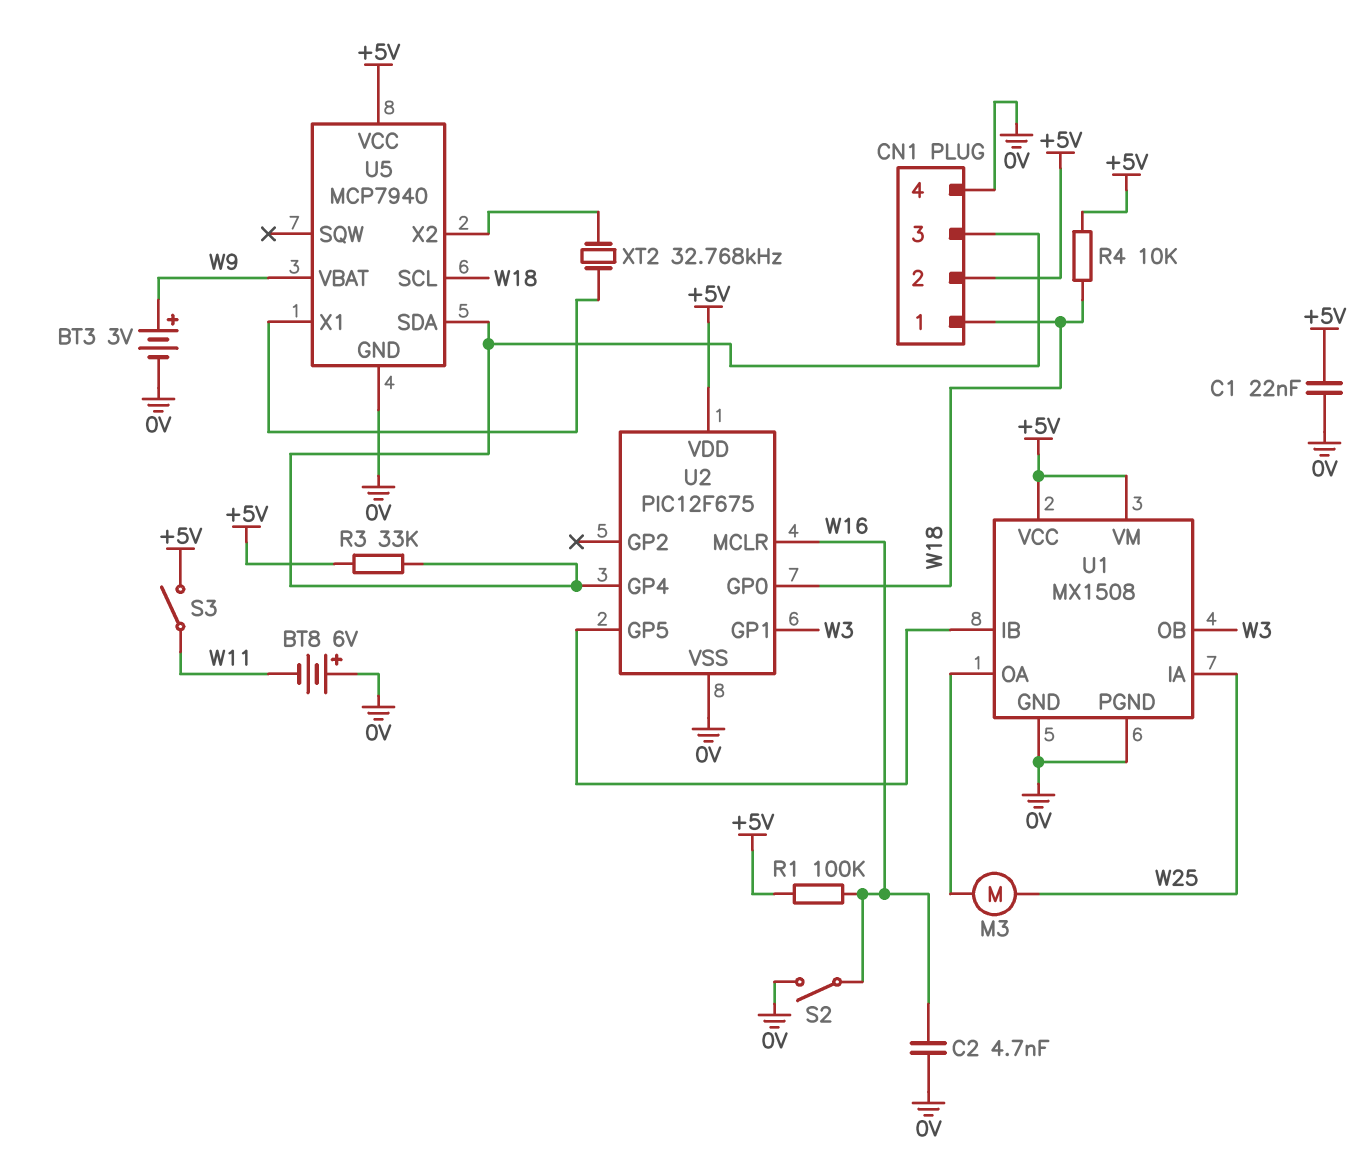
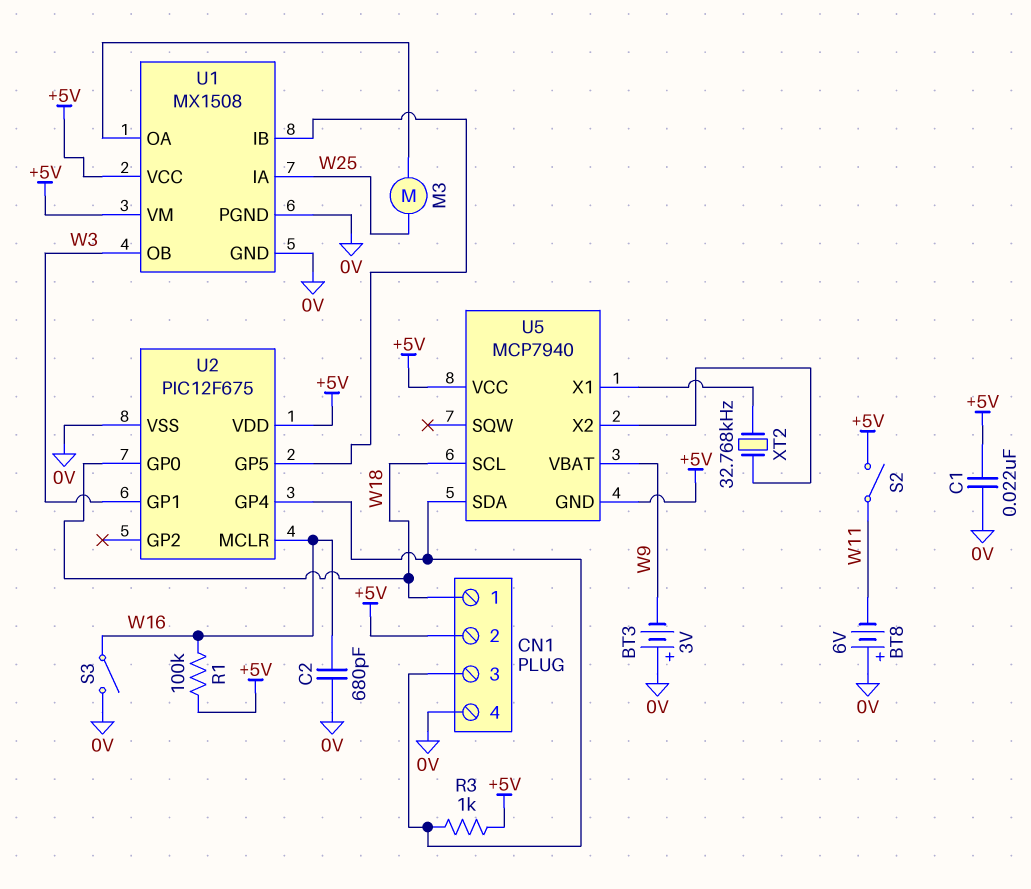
BT3: 3V (plus W9, minus 0V) -> 3V (plus 0V, minus W9)
C2: 4.7nF (0V, W16) -> 680pF (0V, W16)
R3: 33k (+5V, CN1/3) -> 1k (+5V, CN1/3)
R4: 10k (+5V, W18) -> none
S2: switch (0V, W16) -> switch (+5V, W11)
S3: switch (+5V, W11) -> switch (0V, W16)
U5 pin GND: 0V -> +5V

